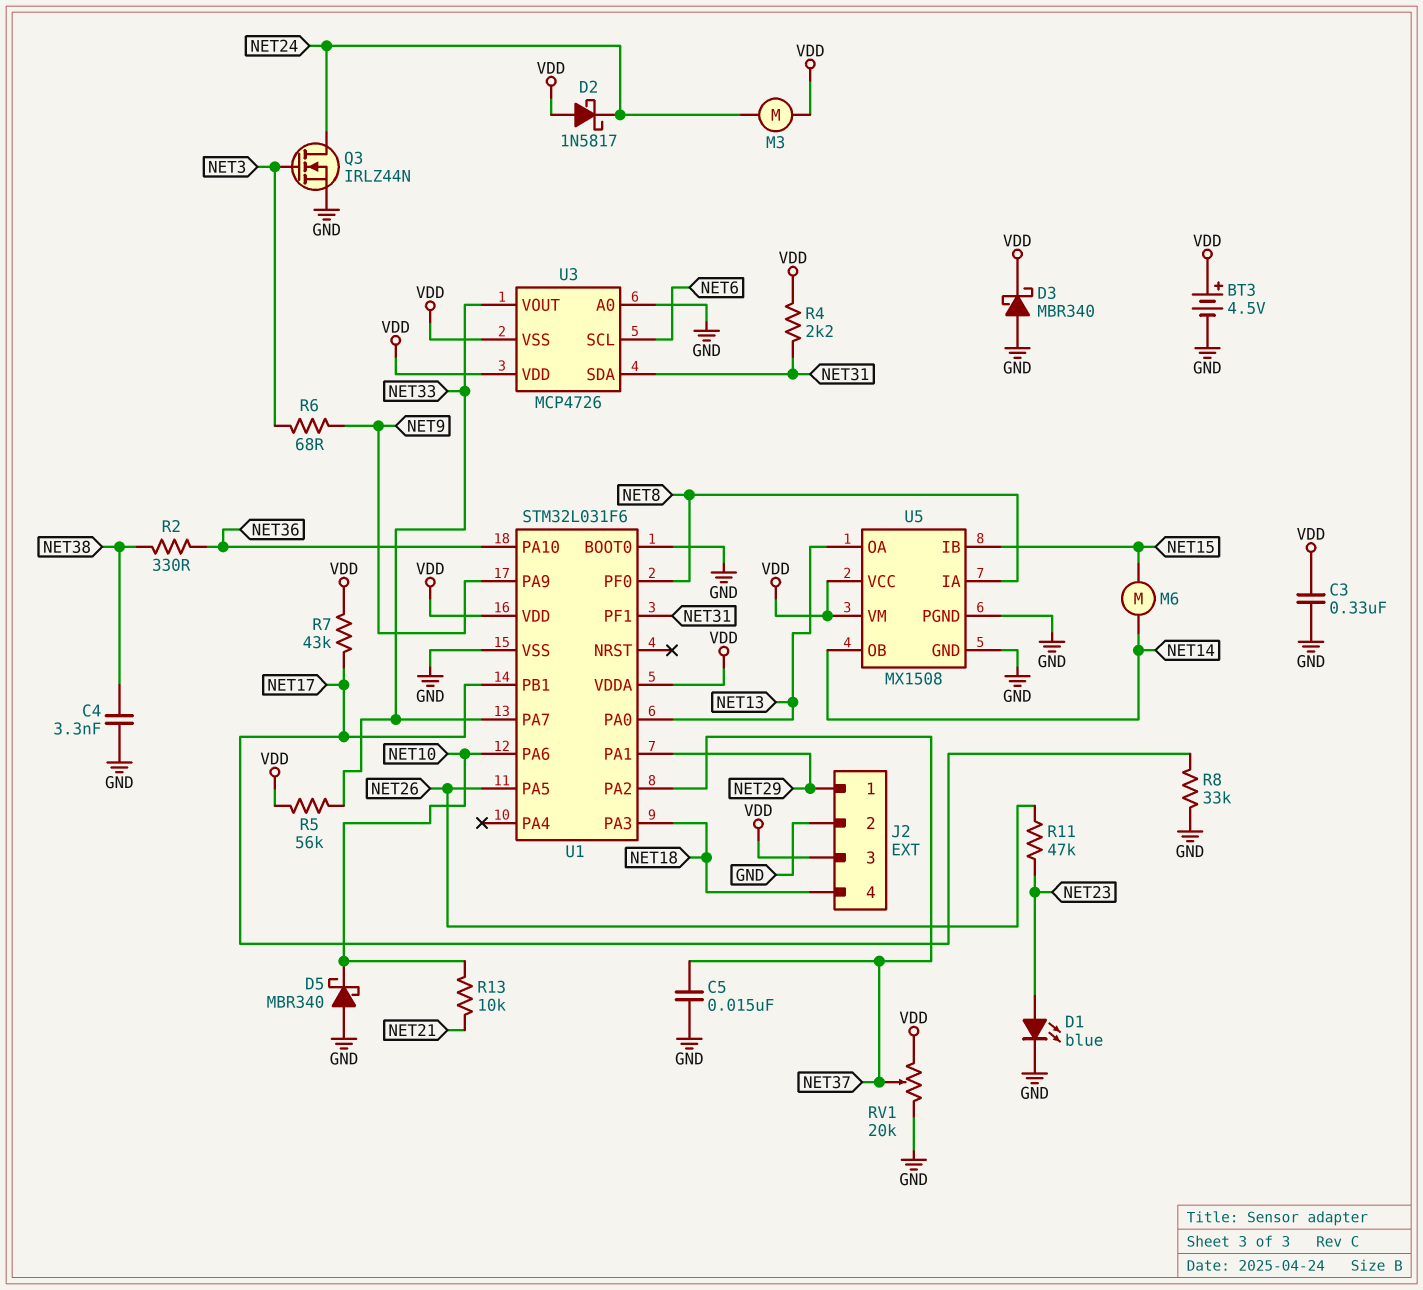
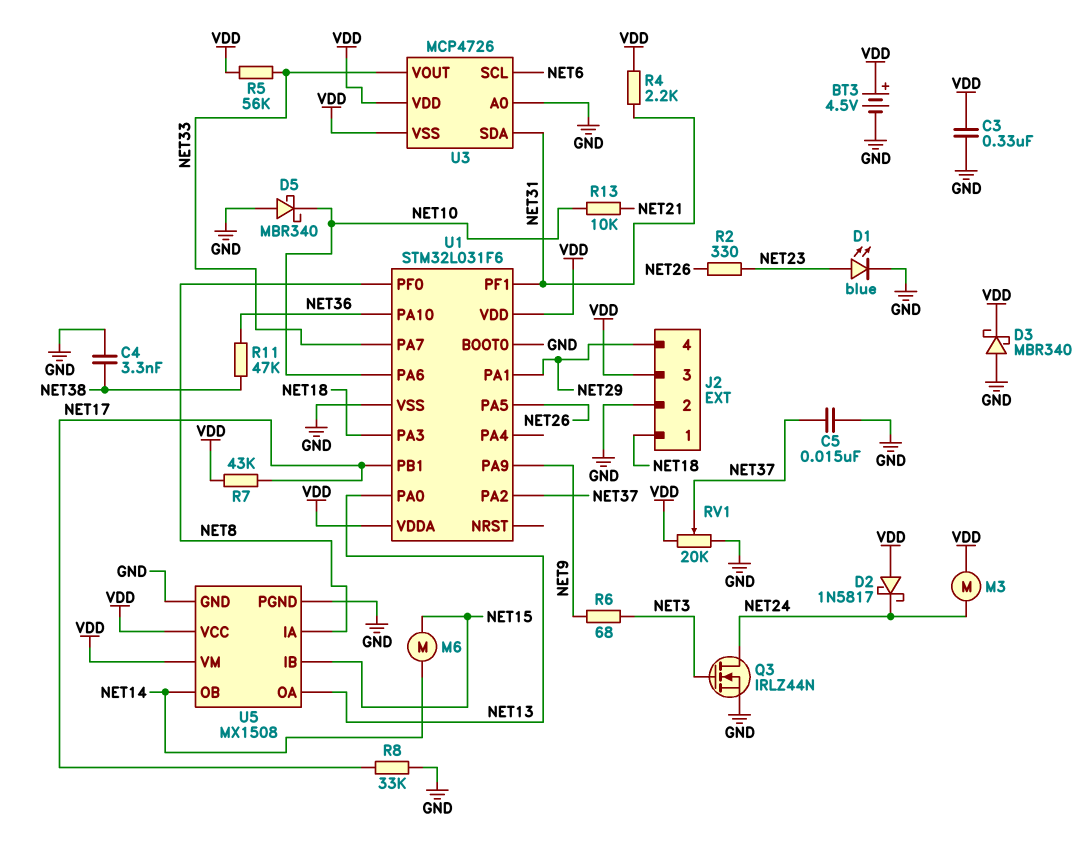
J2 pin 1: NET29 -> NET18
J2 pin 4: NET18 -> NET29
R2: 330 (NET36, NET38) -> 330 (NET23, NET26)
R11: 47k (NET23, NET26) -> 47k (NET36, NET38)

